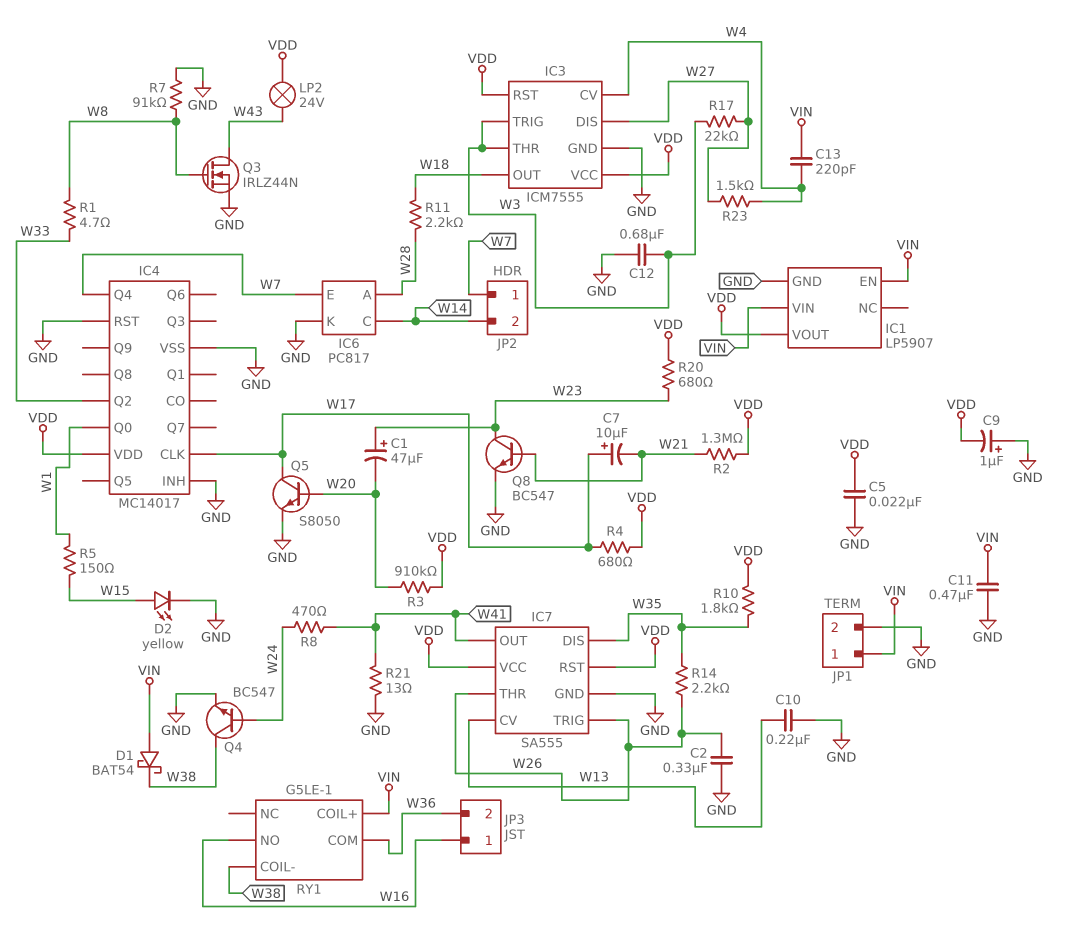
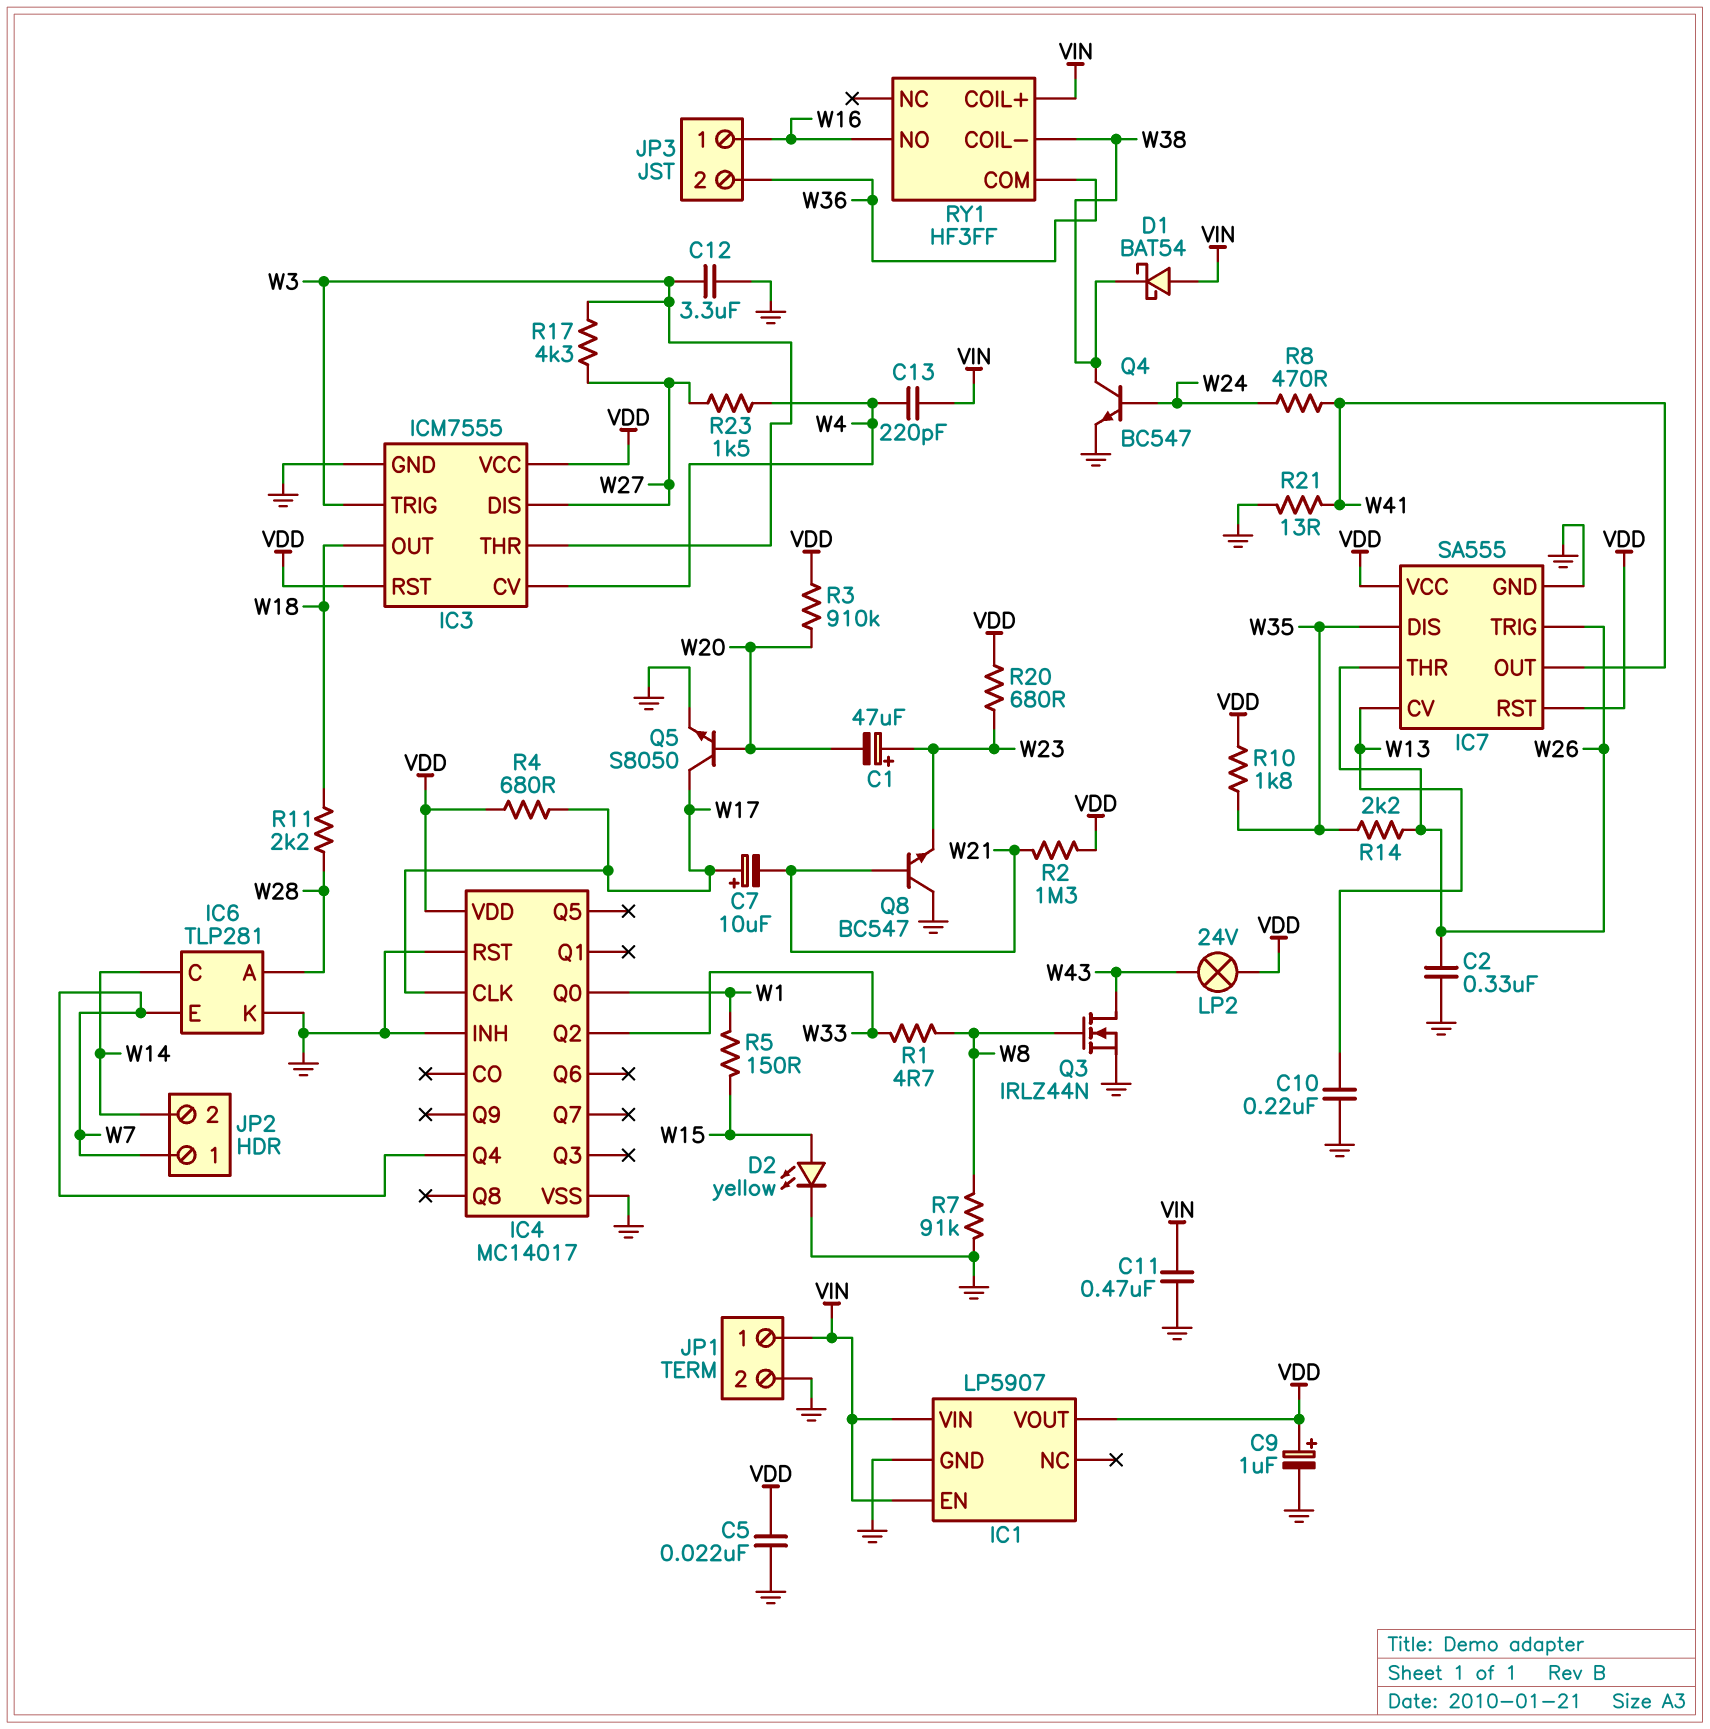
C9: 1uF (plus GND, minus VDD) -> 1uF (plus VDD, minus GND)
C12: 680nF (GND, W3) -> 3.3uF (GND, W3)
IC6: PC817 -> TLP281
Q8: NPN BC547 (B W21, C W23, E GND) -> NPN BC547 (B W21, C GND, E W23)
R17: 22k (W3, W27) -> 4.3k (W3, W27)
RY1: G5LE-1 -> HF3FF

